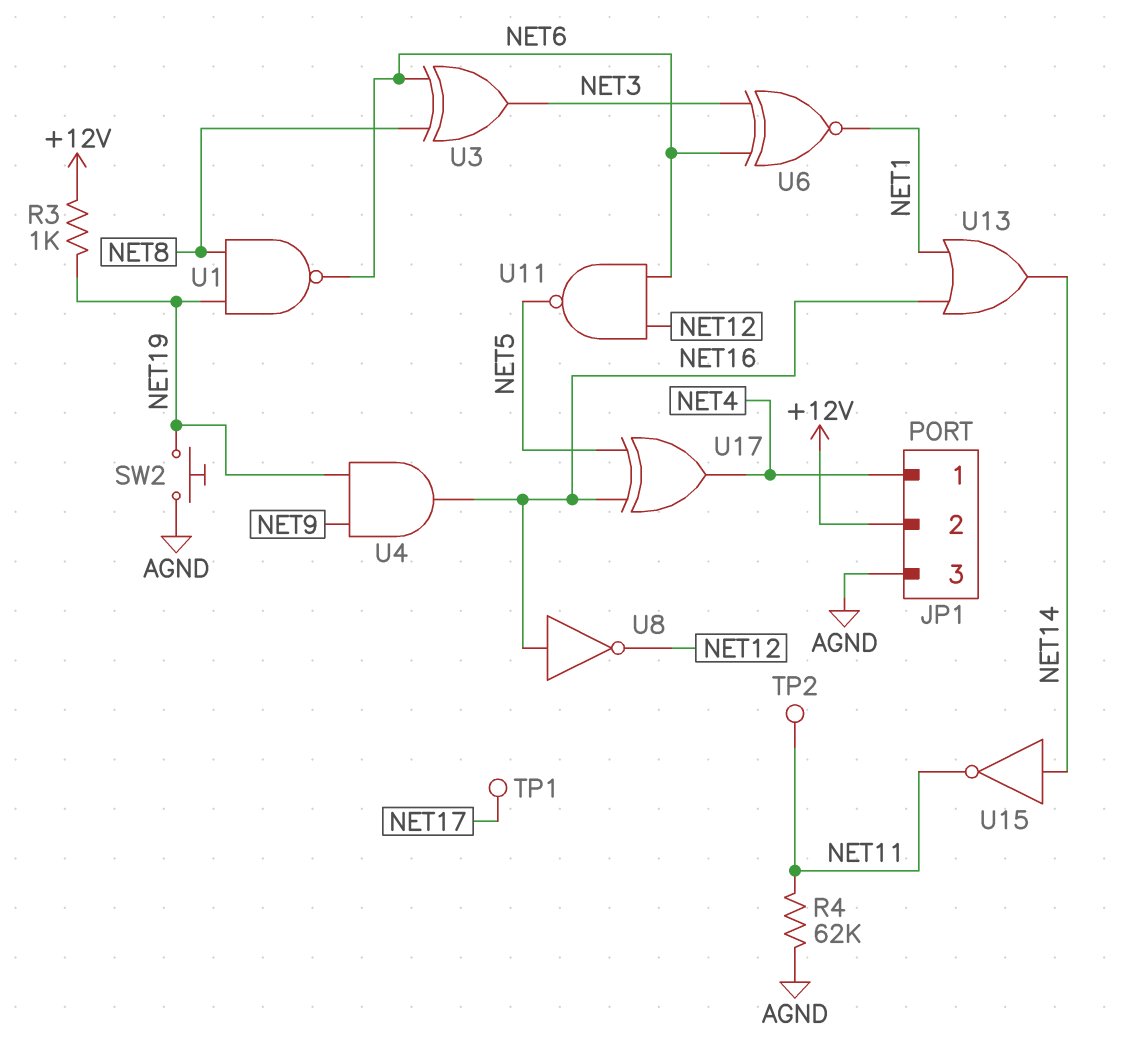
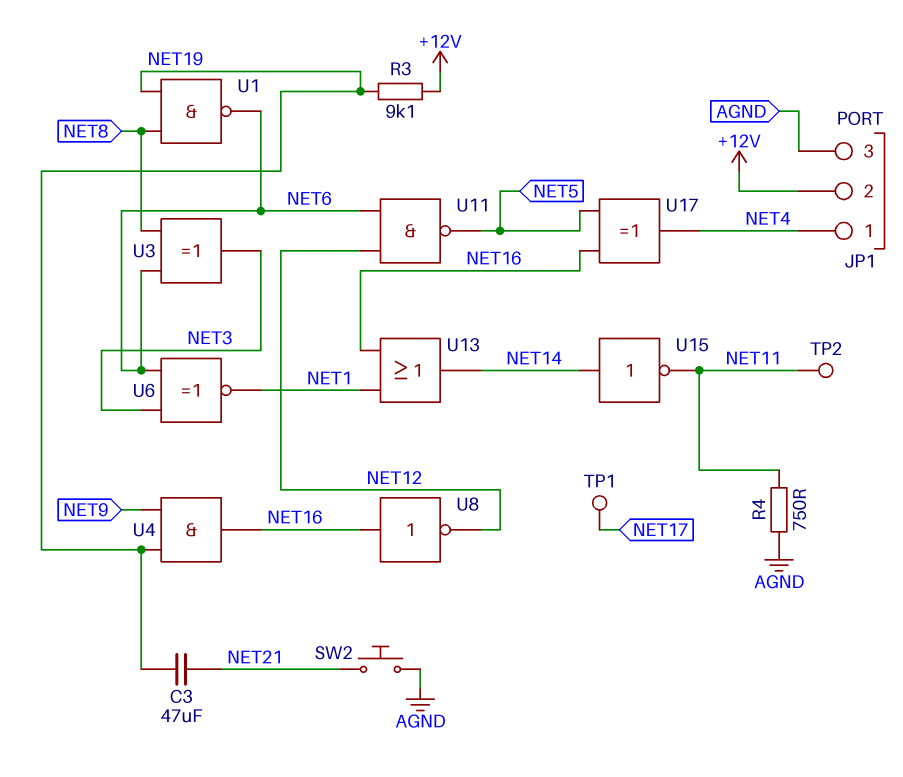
C3: none -> 47uF (NET19, NET21)
R3: 1k (+12V, NET19) -> 9.1k (+12V, NET19)
R4: 62k (AGND, NET11) -> 750 (AGND, NET11)
SW2: button (AGND, NET19) -> button (AGND, NET21)

